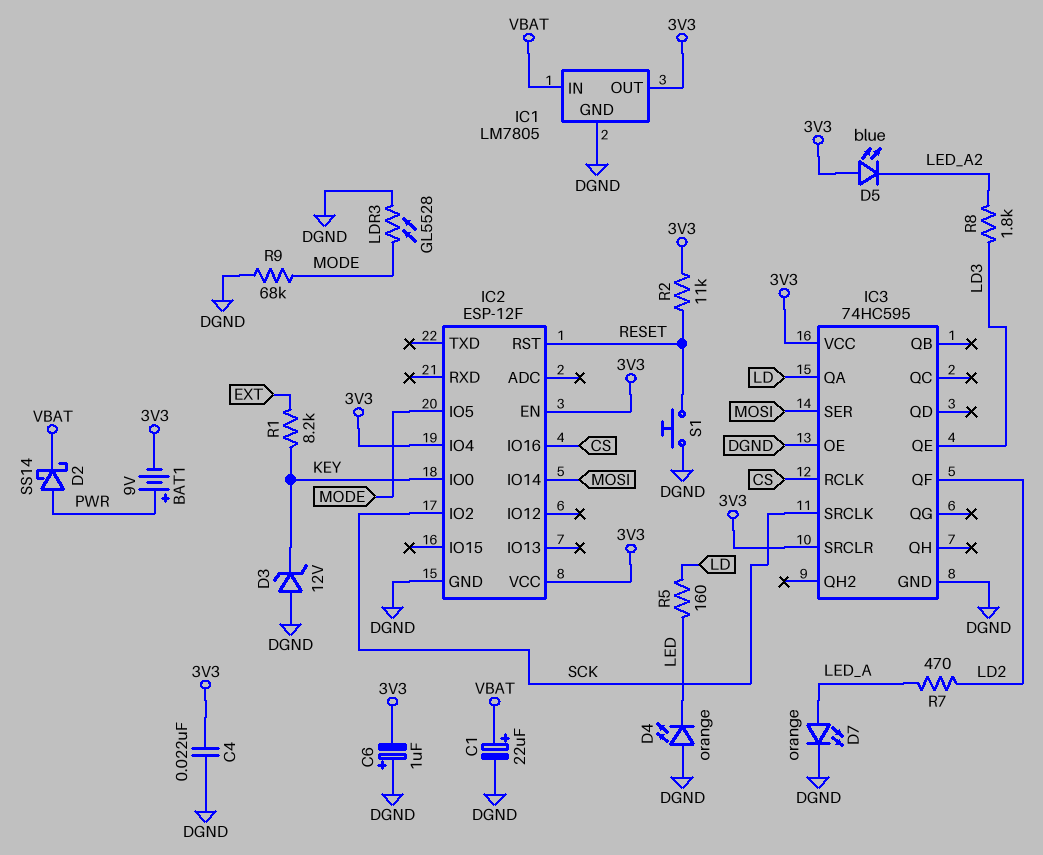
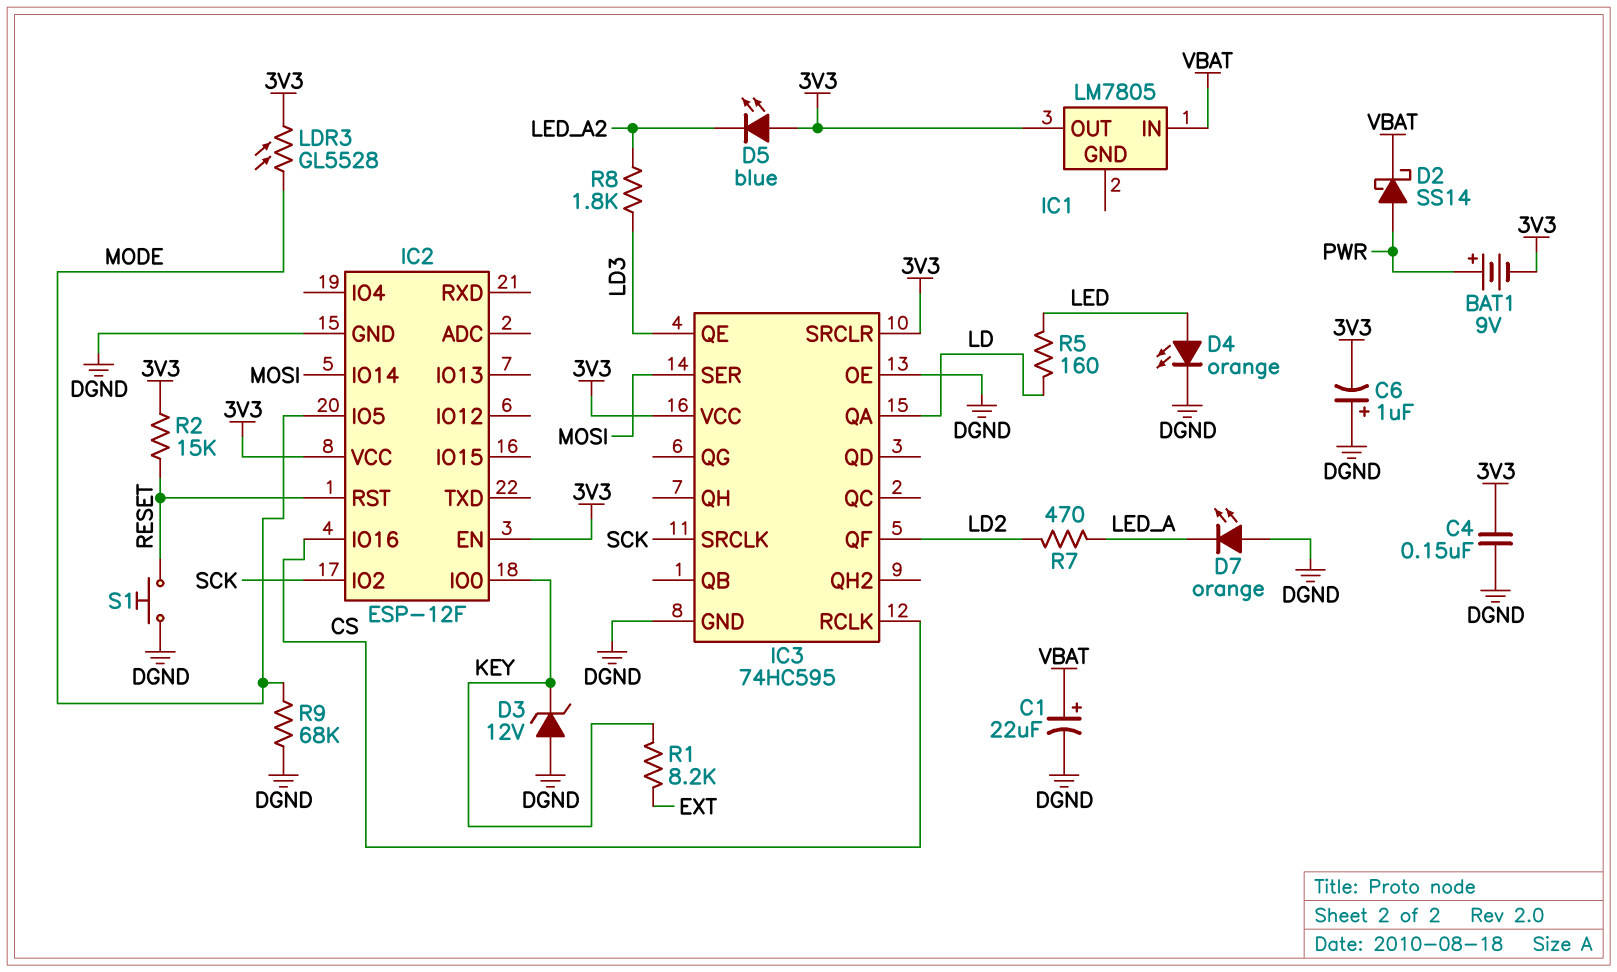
C4: 22nF (3V3, DGND) -> 150nF (3V3, DGND)
D4: LED orange (A DGND, K LED) -> LED orange (A LED, K DGND)
D7: LED orange (A LED_A, K DGND) -> LED orange (A DGND, K LED_A)
IC1 pin GND: DGND -> none
IC2 pin IO4: 3V3 -> none
LDR3: GL5528 (DGND, MODE) -> GL5528 (3V3, MODE)
R2: 11k (3V3, RESET) -> 15k (3V3, RESET)

